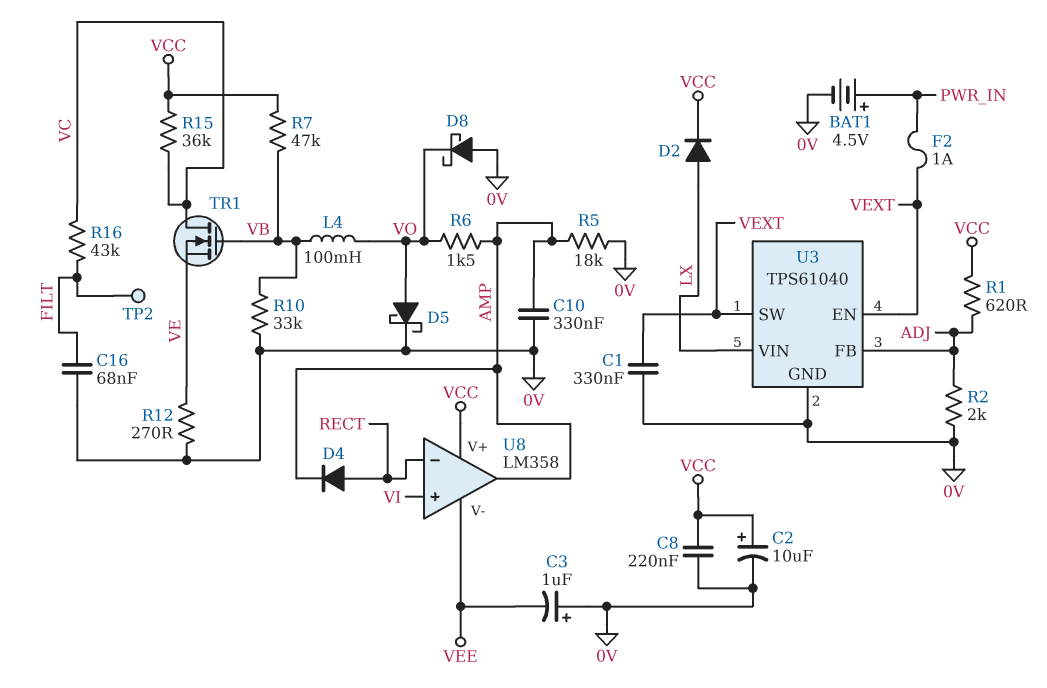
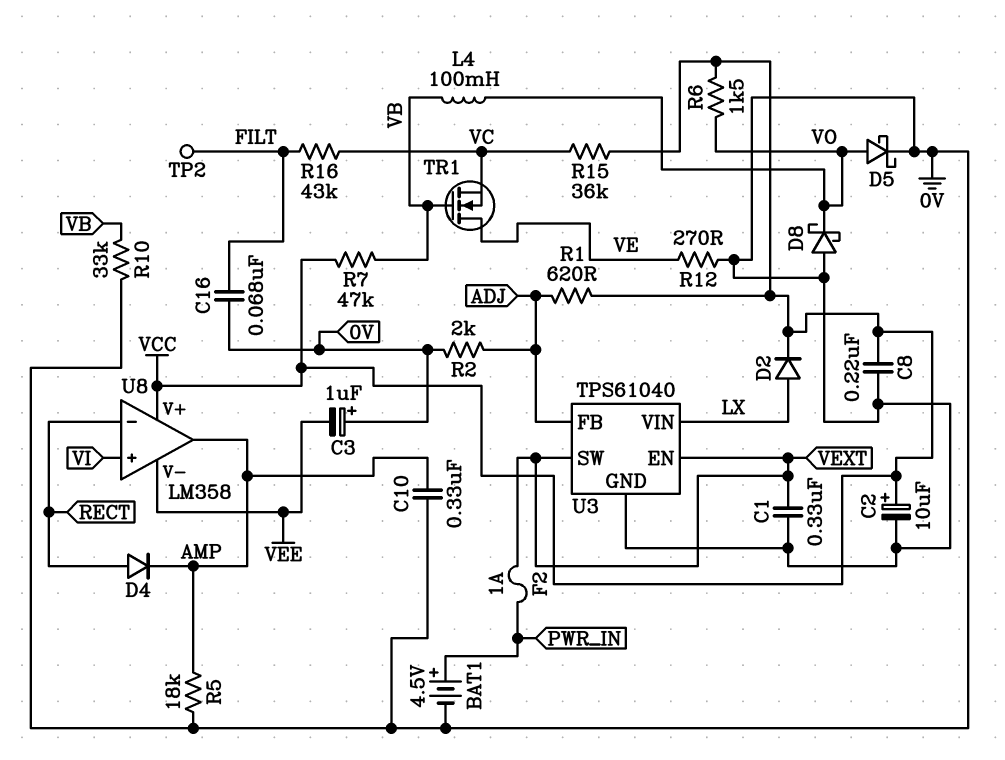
R6: 1.5k (AMP, VO) -> 1.5k (VCC, VO)
TR1: NMOS (G VB, D VC, S VE) -> NMOS (G VB, D VE, S VC)

